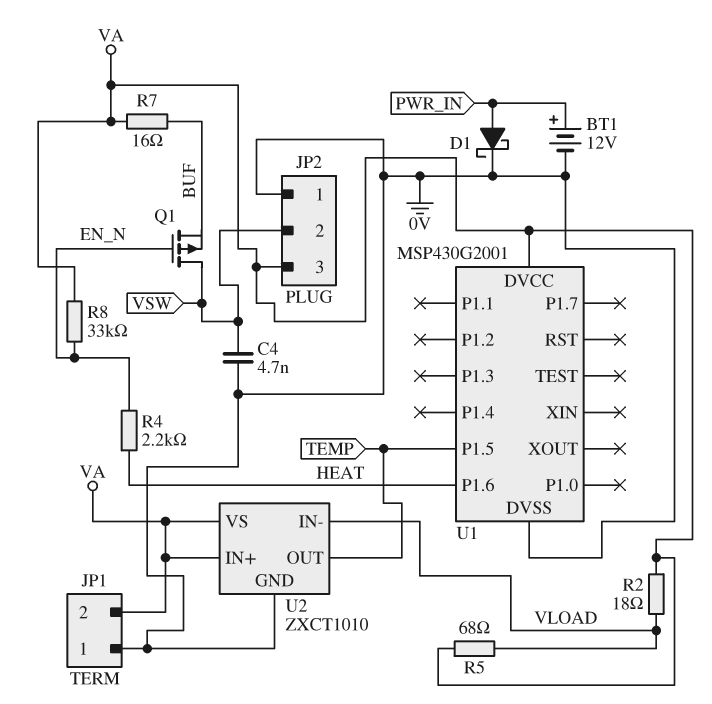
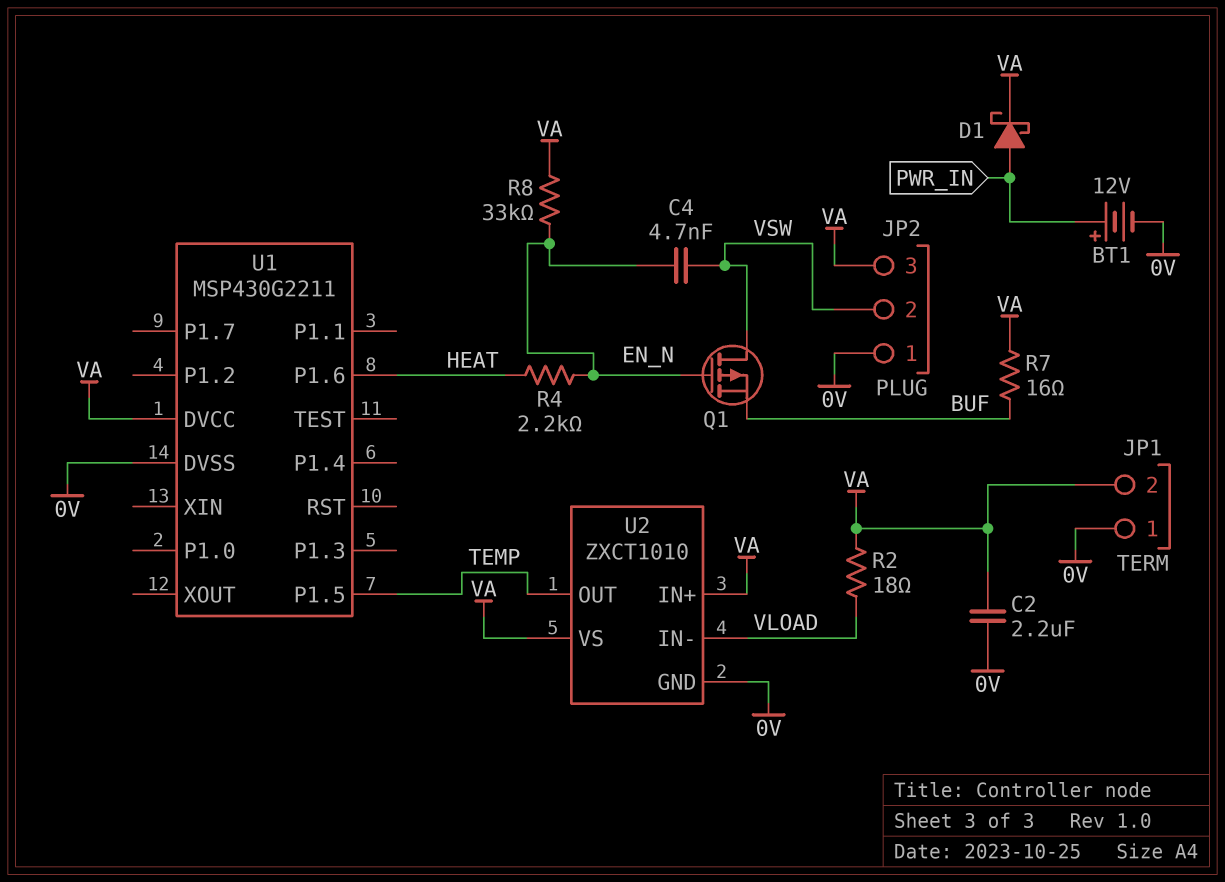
C2: none -> 2.2uF (0V, VA)
C4: 4.7nF (0V, VSW) -> 4.7nF (EN_N, VSW)
D1: schottky (A PWR_IN, K 0V) -> schottky (A PWR_IN, K VA)
R5: 68 (VA, VLOAD) -> none
U1: MSP430G2001 -> MSP430G2211

